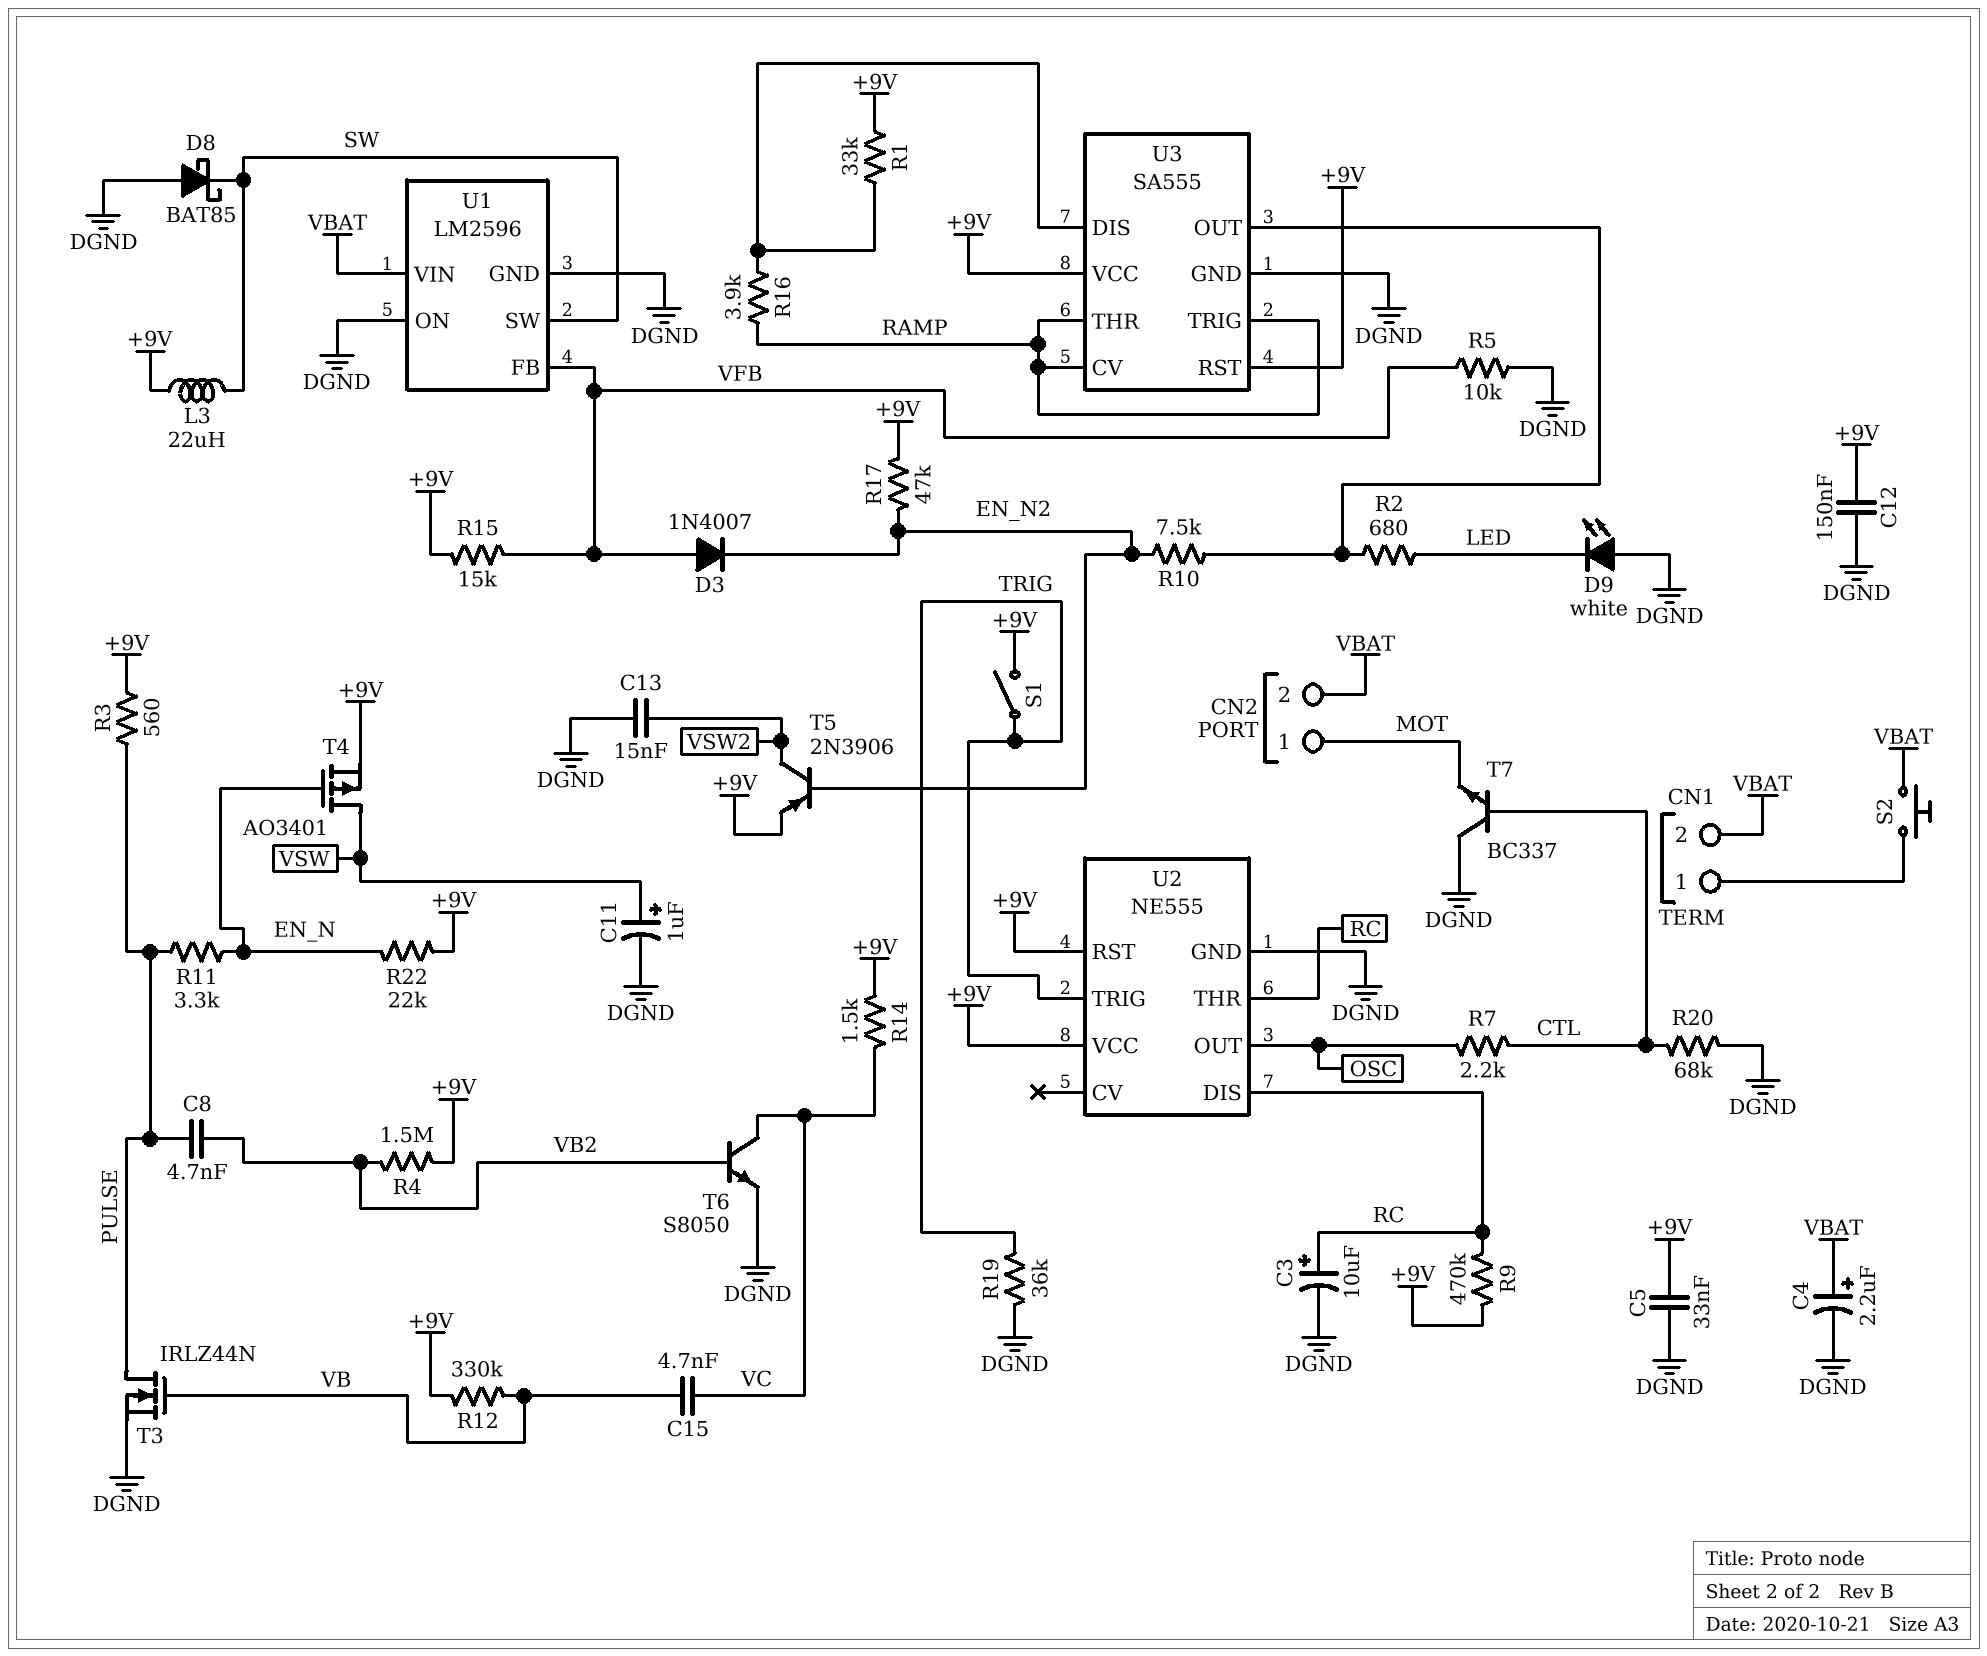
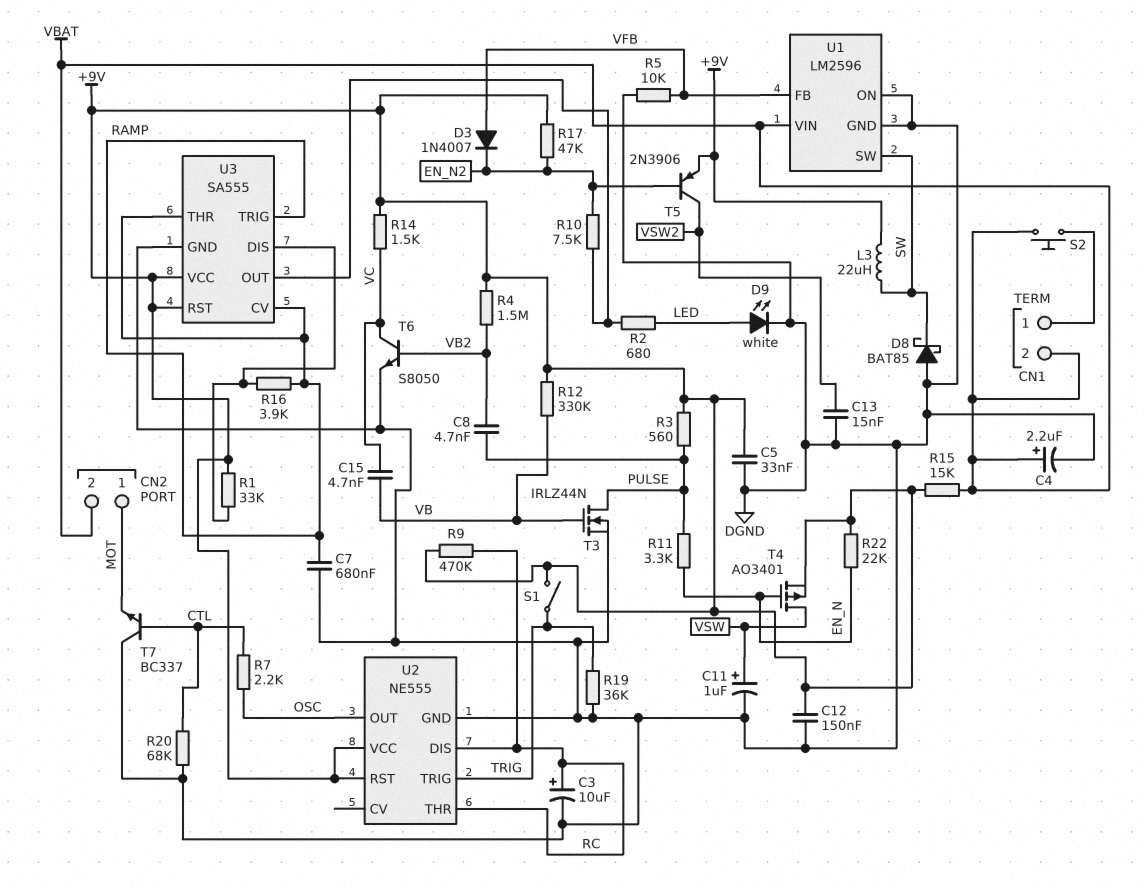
C7: none -> 680nF (DGND, RAMP)
D9: LED white (A DGND, K LED) -> LED white (A LED, K DGND)
R15: 15k (+9V, VFB) -> 15k (+9V, VBAT)

